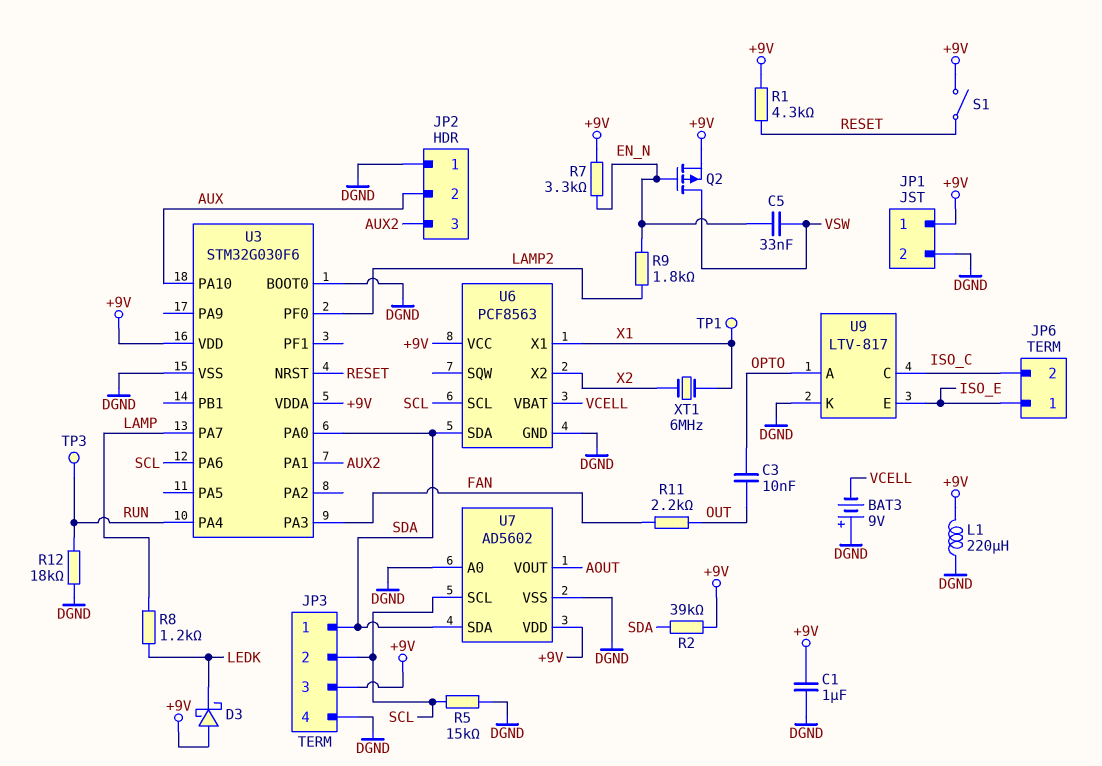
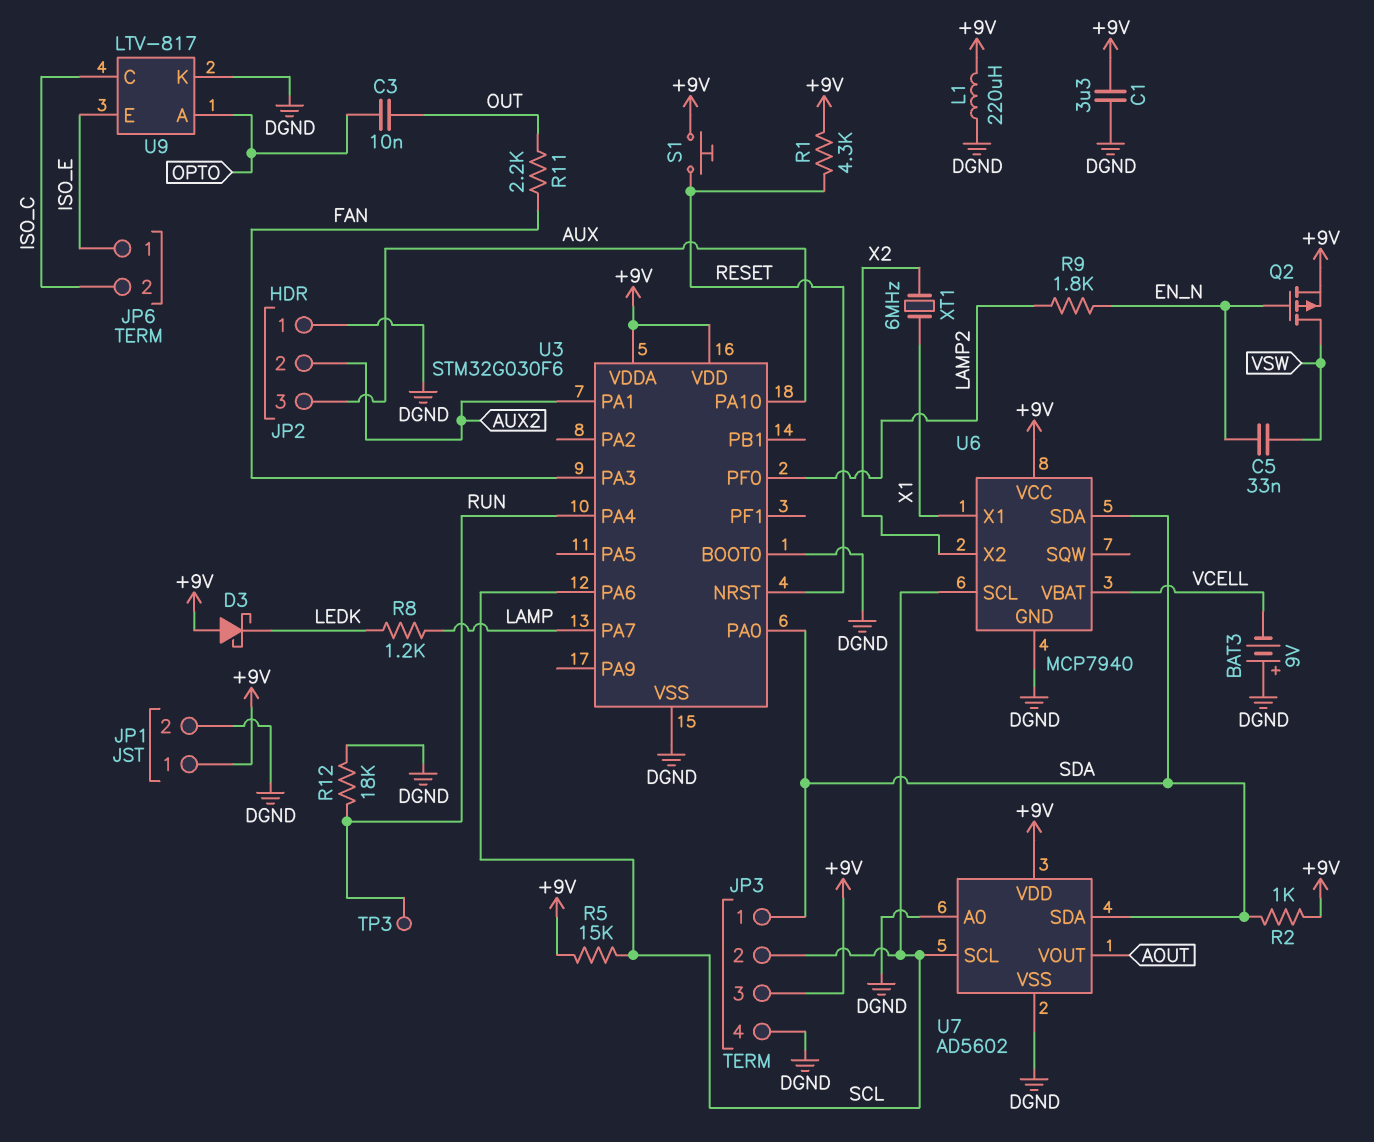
C1: 1uF (+9V, DGND) -> 3.3uF (+9V, DGND)
JP2 pin 2: AUX -> AUX2
JP2 pin 3: AUX2 -> AUX
R2: 39k (+9V, SDA) -> 1k (+9V, SDA)
R5: 15k (DGND, SCL) -> 15k (+9V, SCL)
R7: 3.3k (+9V, EN_N) -> none
S1: switch (+9V, RESET) -> button (+9V, RESET)
TP1: test point (X1) -> none
U6: PCF8563 -> MCP7940

